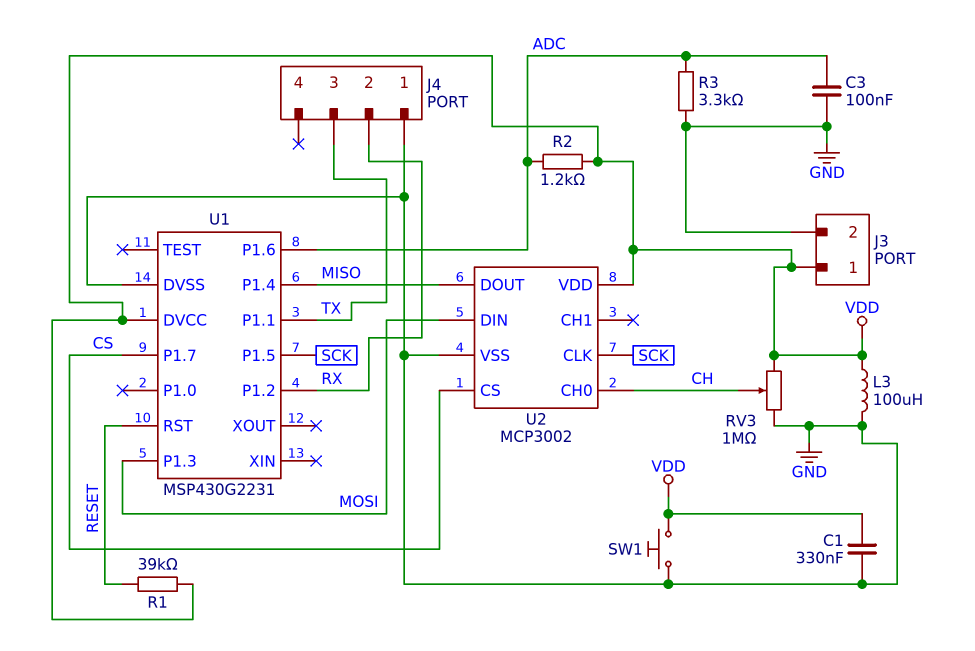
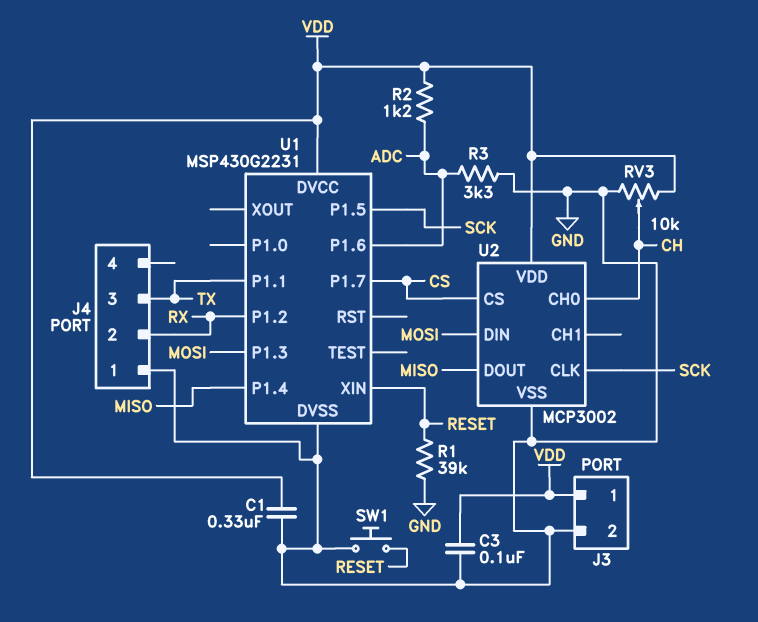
C3: 100nF (ADC, GND) -> 100nF (GND, VDD)
L3: 100uH (GND, VDD) -> none
R1: 39k (RESET, VDD) -> 39k (GND, RESET)
RV3: 1M (GND, VDD, wiper CH) -> 10k (GND, VDD, wiper CH)
SW1: button (GND, VDD) -> button (GND, RESET)
U1 pin RST: RESET -> none
U1 pin XIN: none -> RESET

